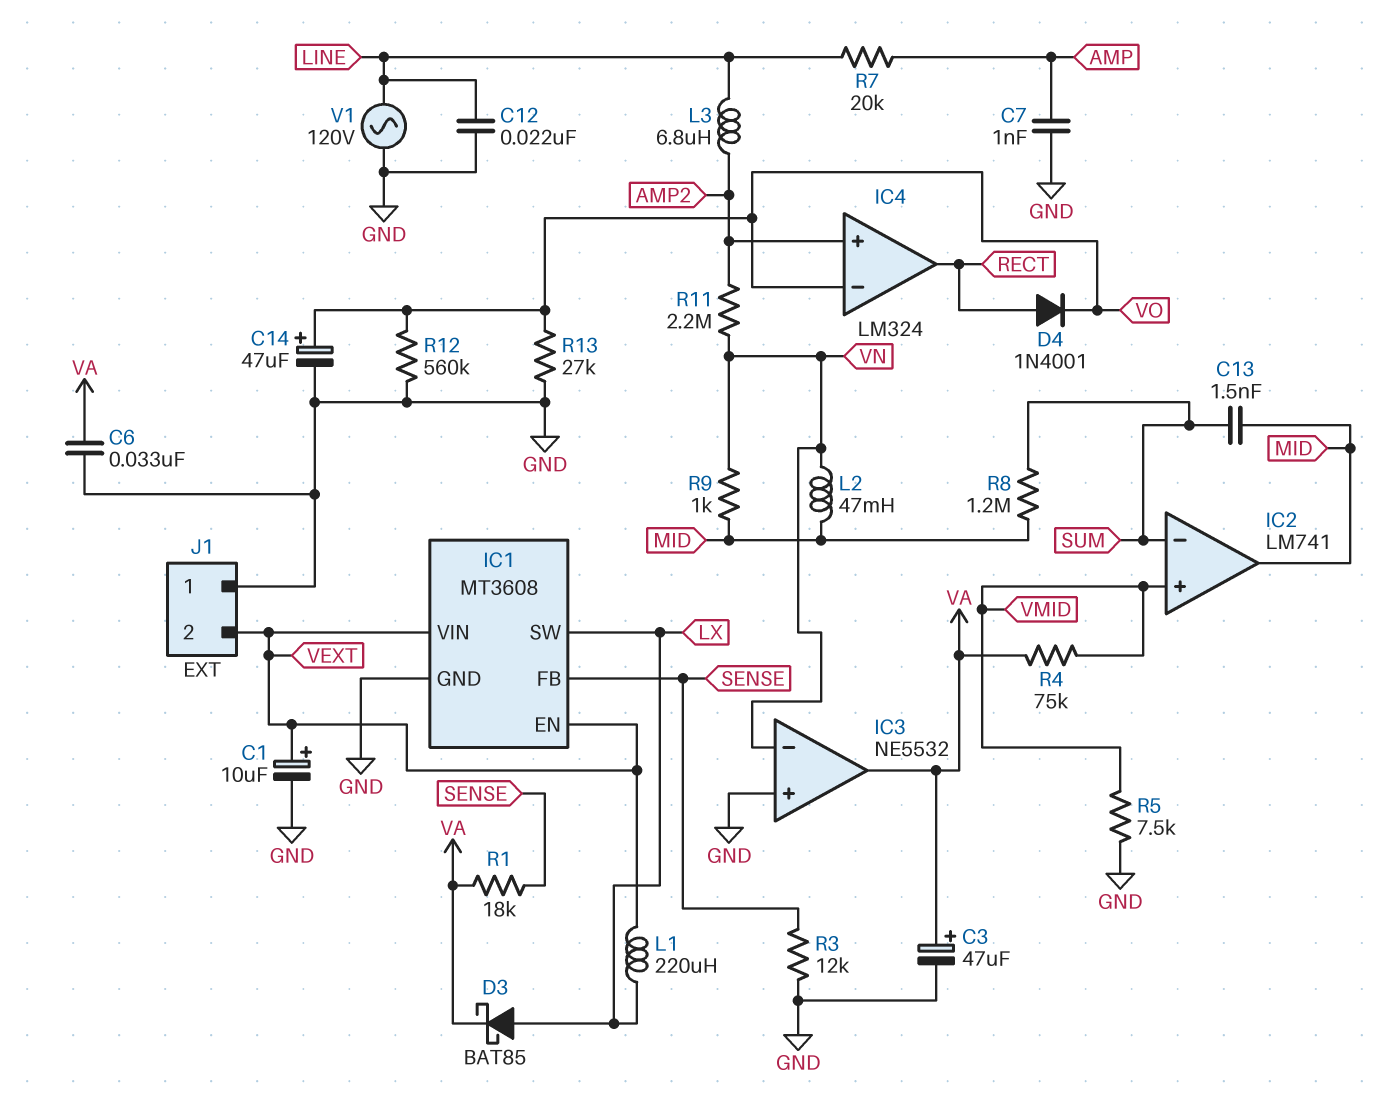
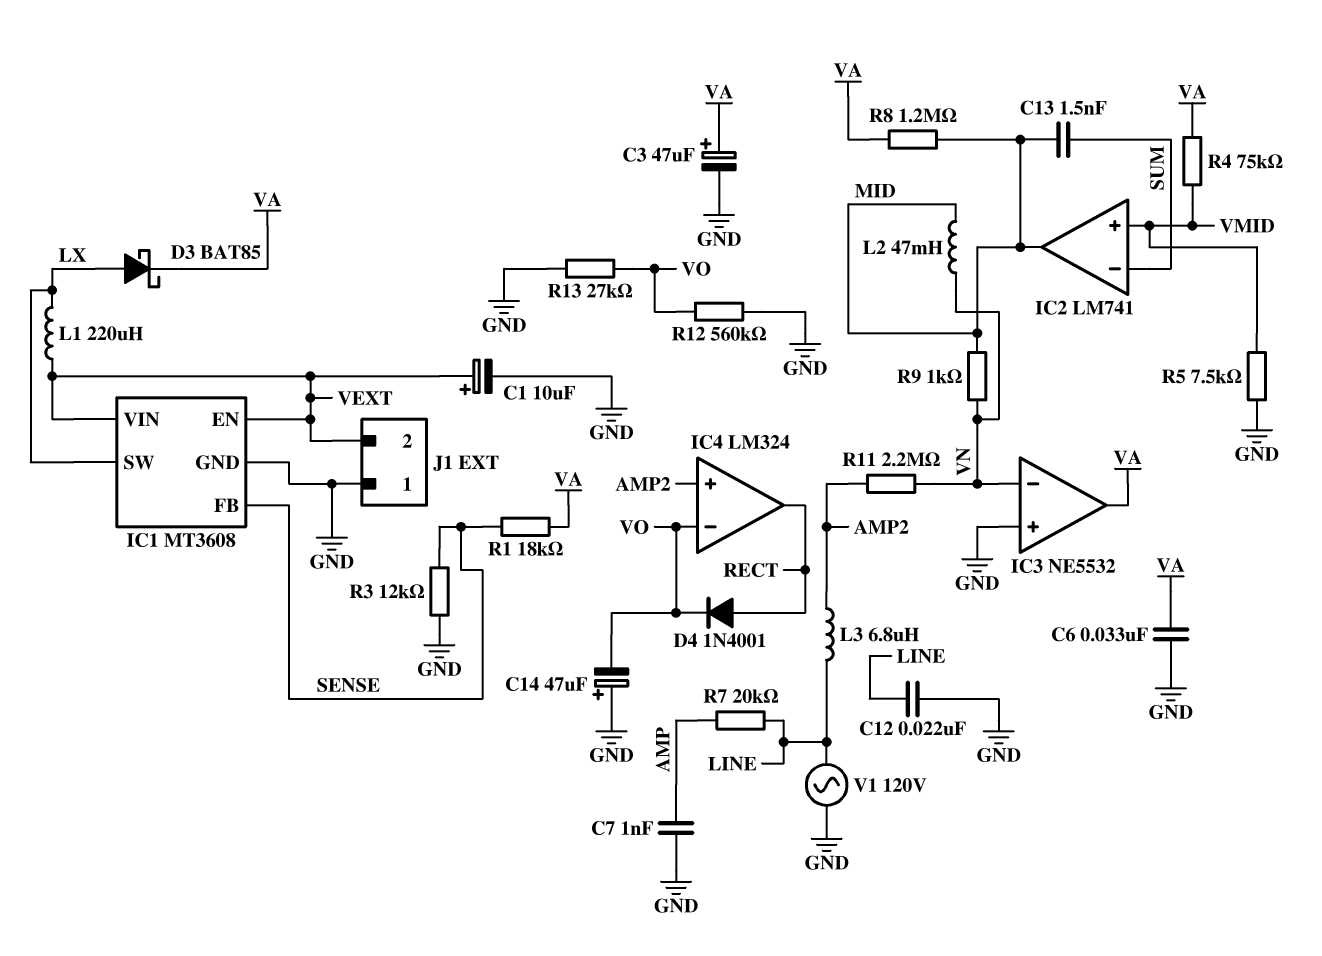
C14: 47uF (plus VO, minus GND) -> 47uF (plus GND, minus VO)
R8: 1.2M (MID, SUM) -> 1.2M (MID, VA)

